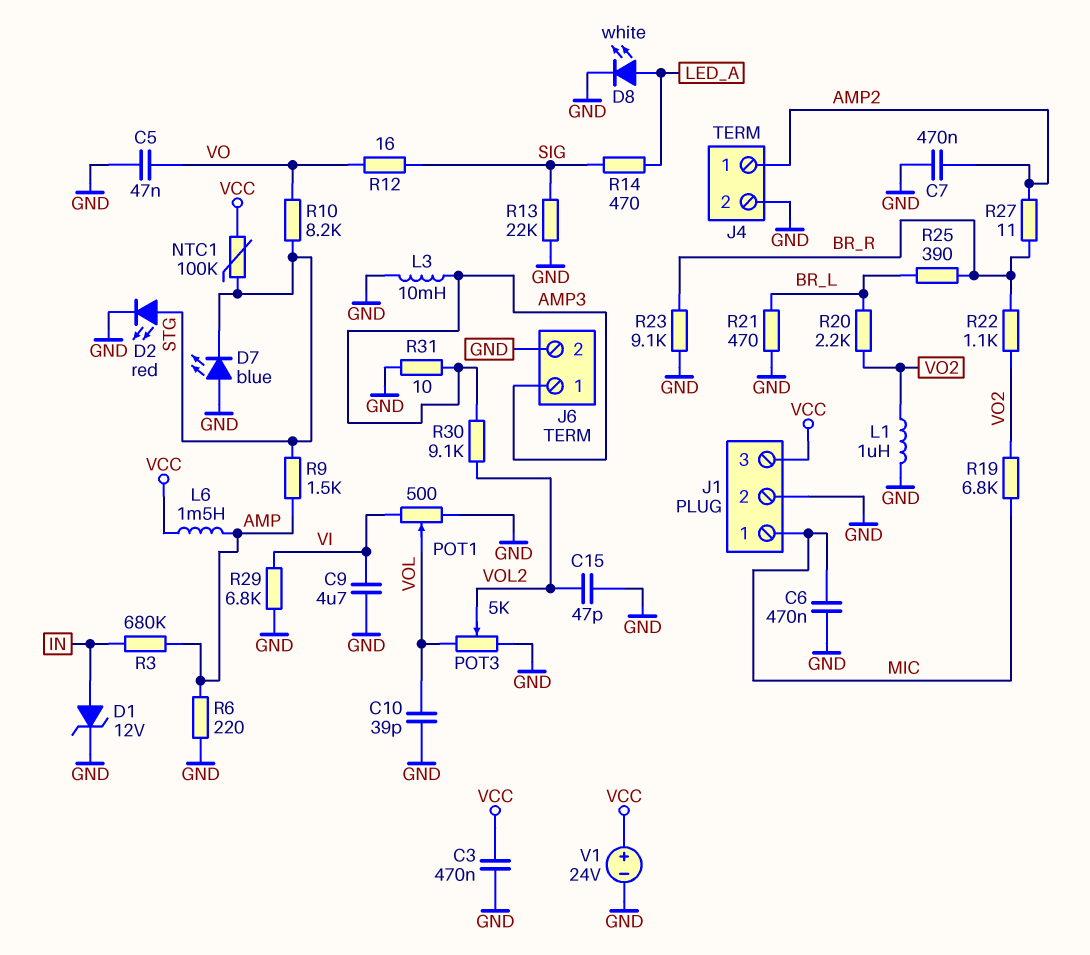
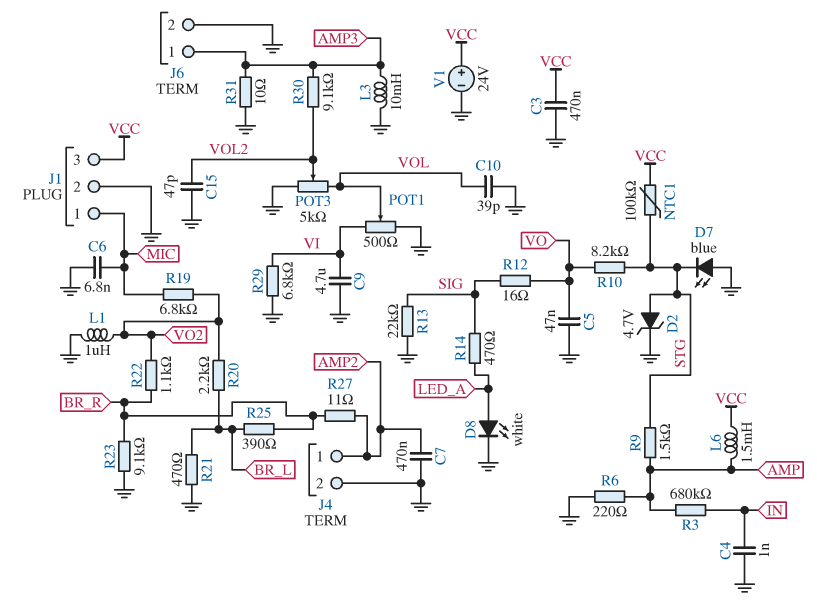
C4: none -> 1nF (GND, IN)
C6: 470nF (GND, MIC) -> 6.8nF (GND, MIC)
D1: zener 12V (A IN, K GND) -> none
D2: LED red (A STG, K GND) -> zener 4.7V (A STG, K GND)

